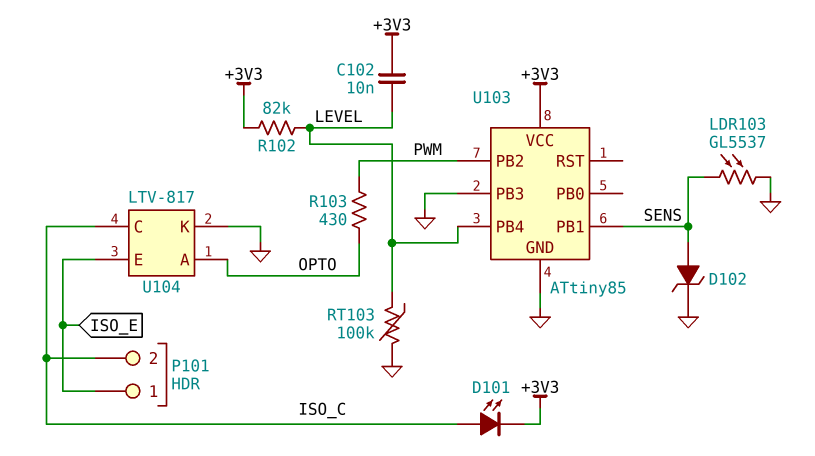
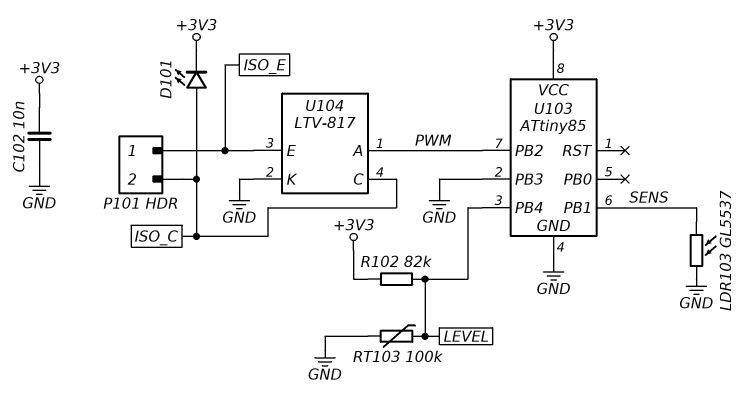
C102: 10nF (+3V3, LEVEL) -> 10nF (+3V3, GND)
D102: zener (A SENS, K GND) -> none
R103: 430 (OPTO, PWM) -> none
U104 pin A: OPTO -> PWM

